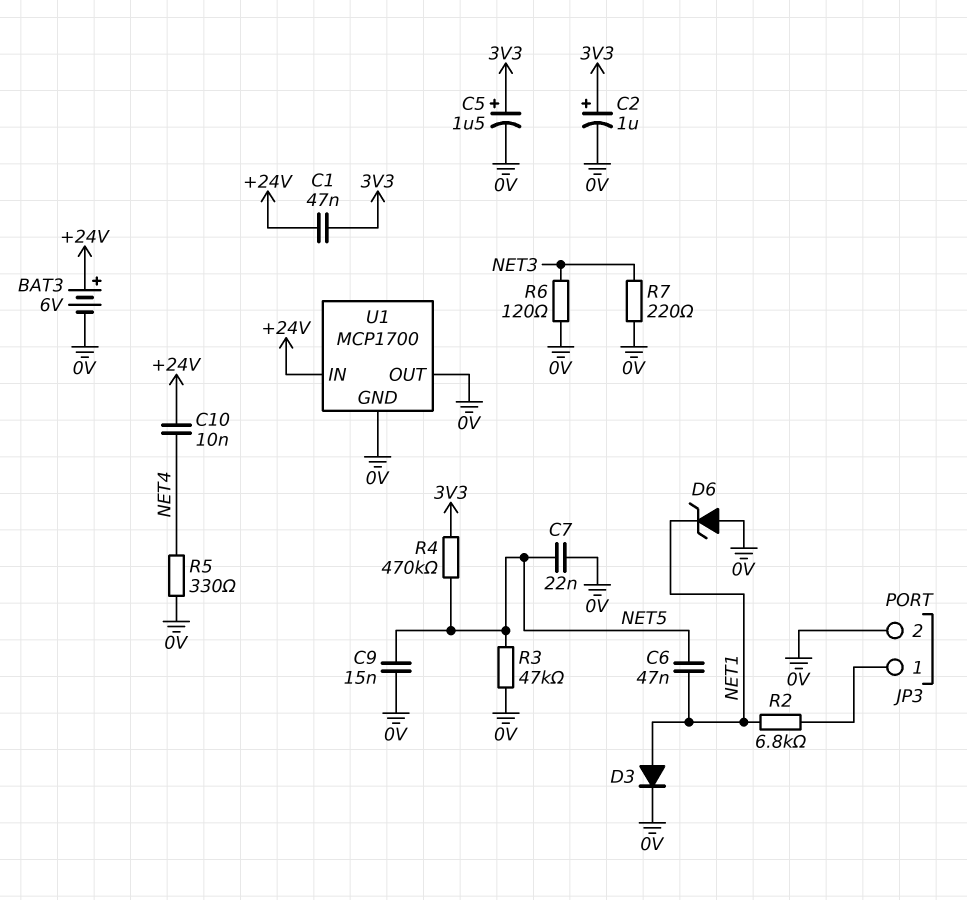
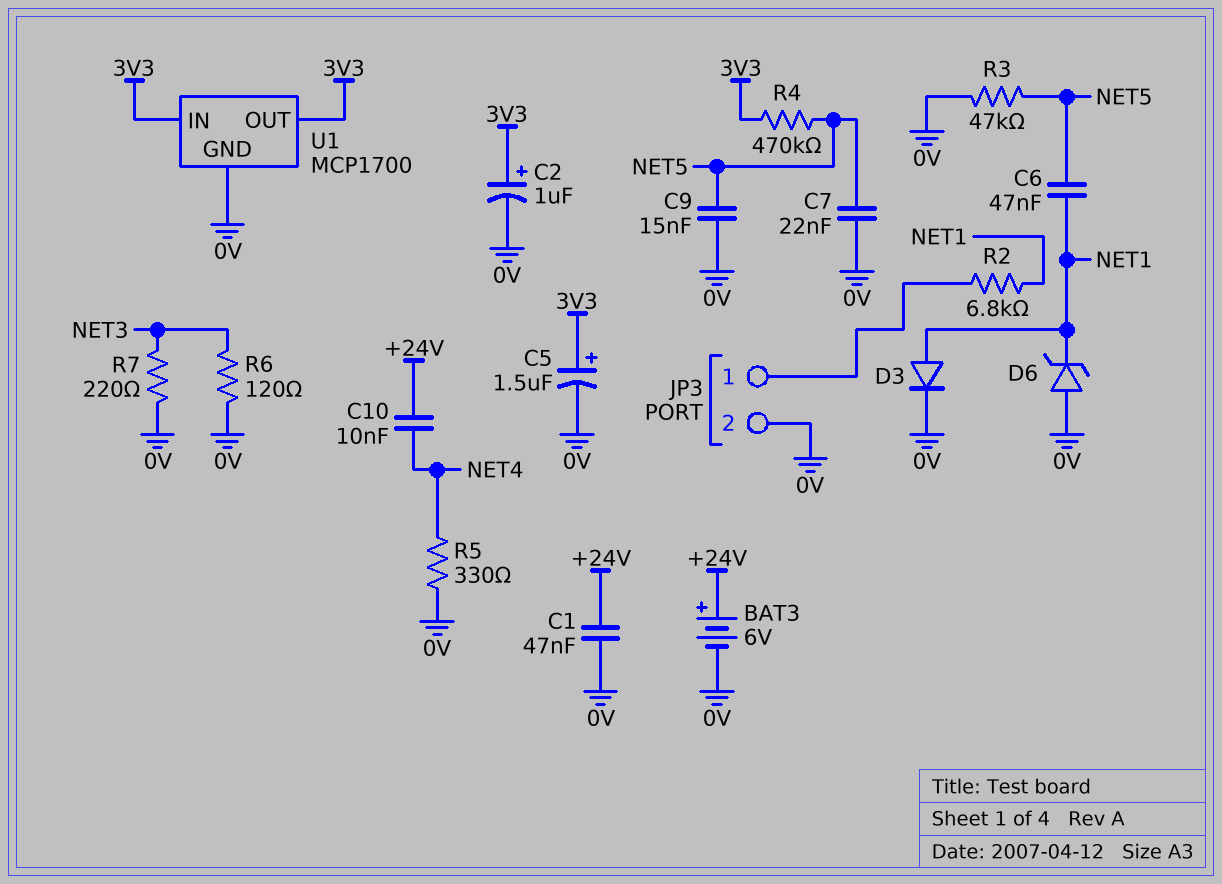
C1: 47nF (+24V, 3V3) -> 47nF (+24V, 0V)
U1 pin IN: +24V -> 3V3
U1 pin OUT: 0V -> 3V3

